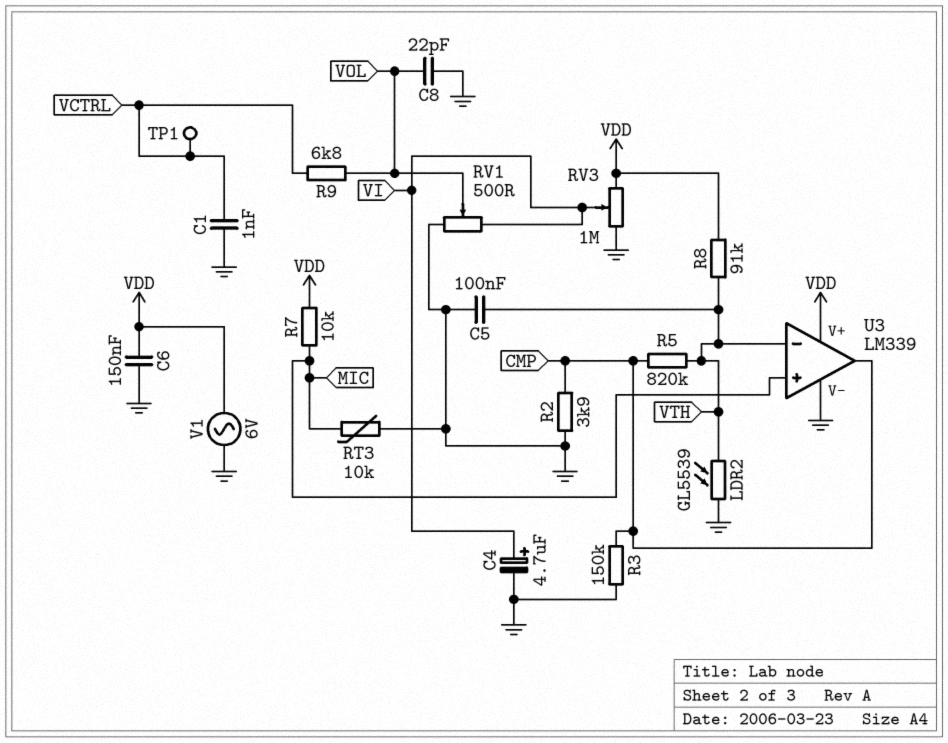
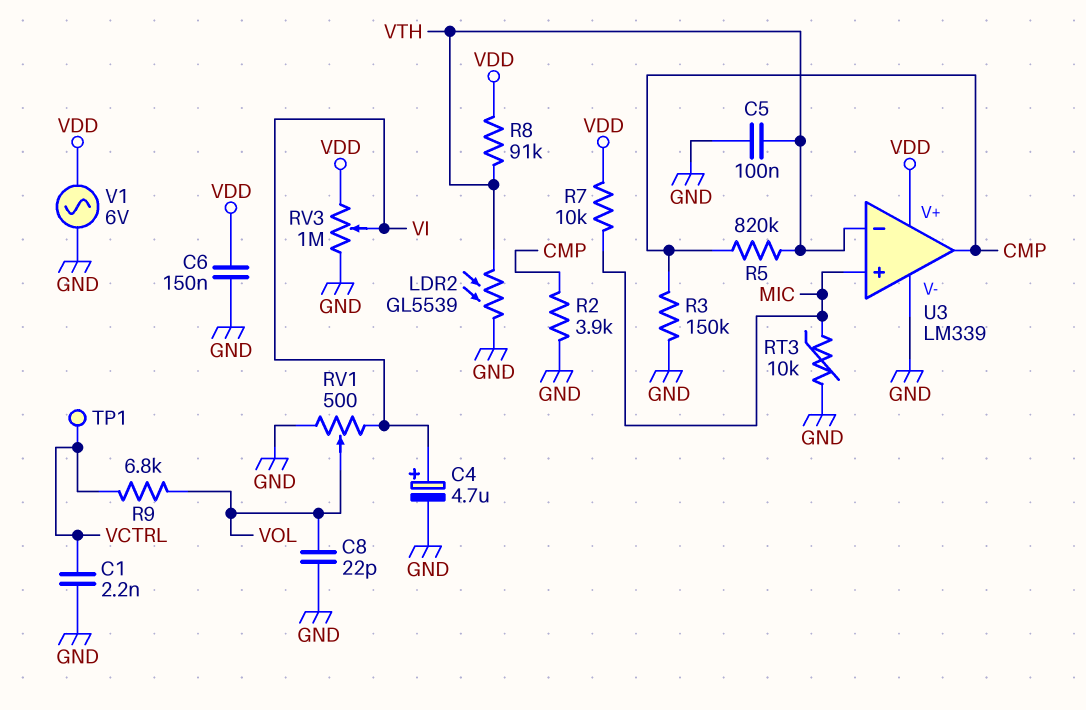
C1: 1nF (GND, VCTRL) -> 2.2nF (GND, VCTRL)

